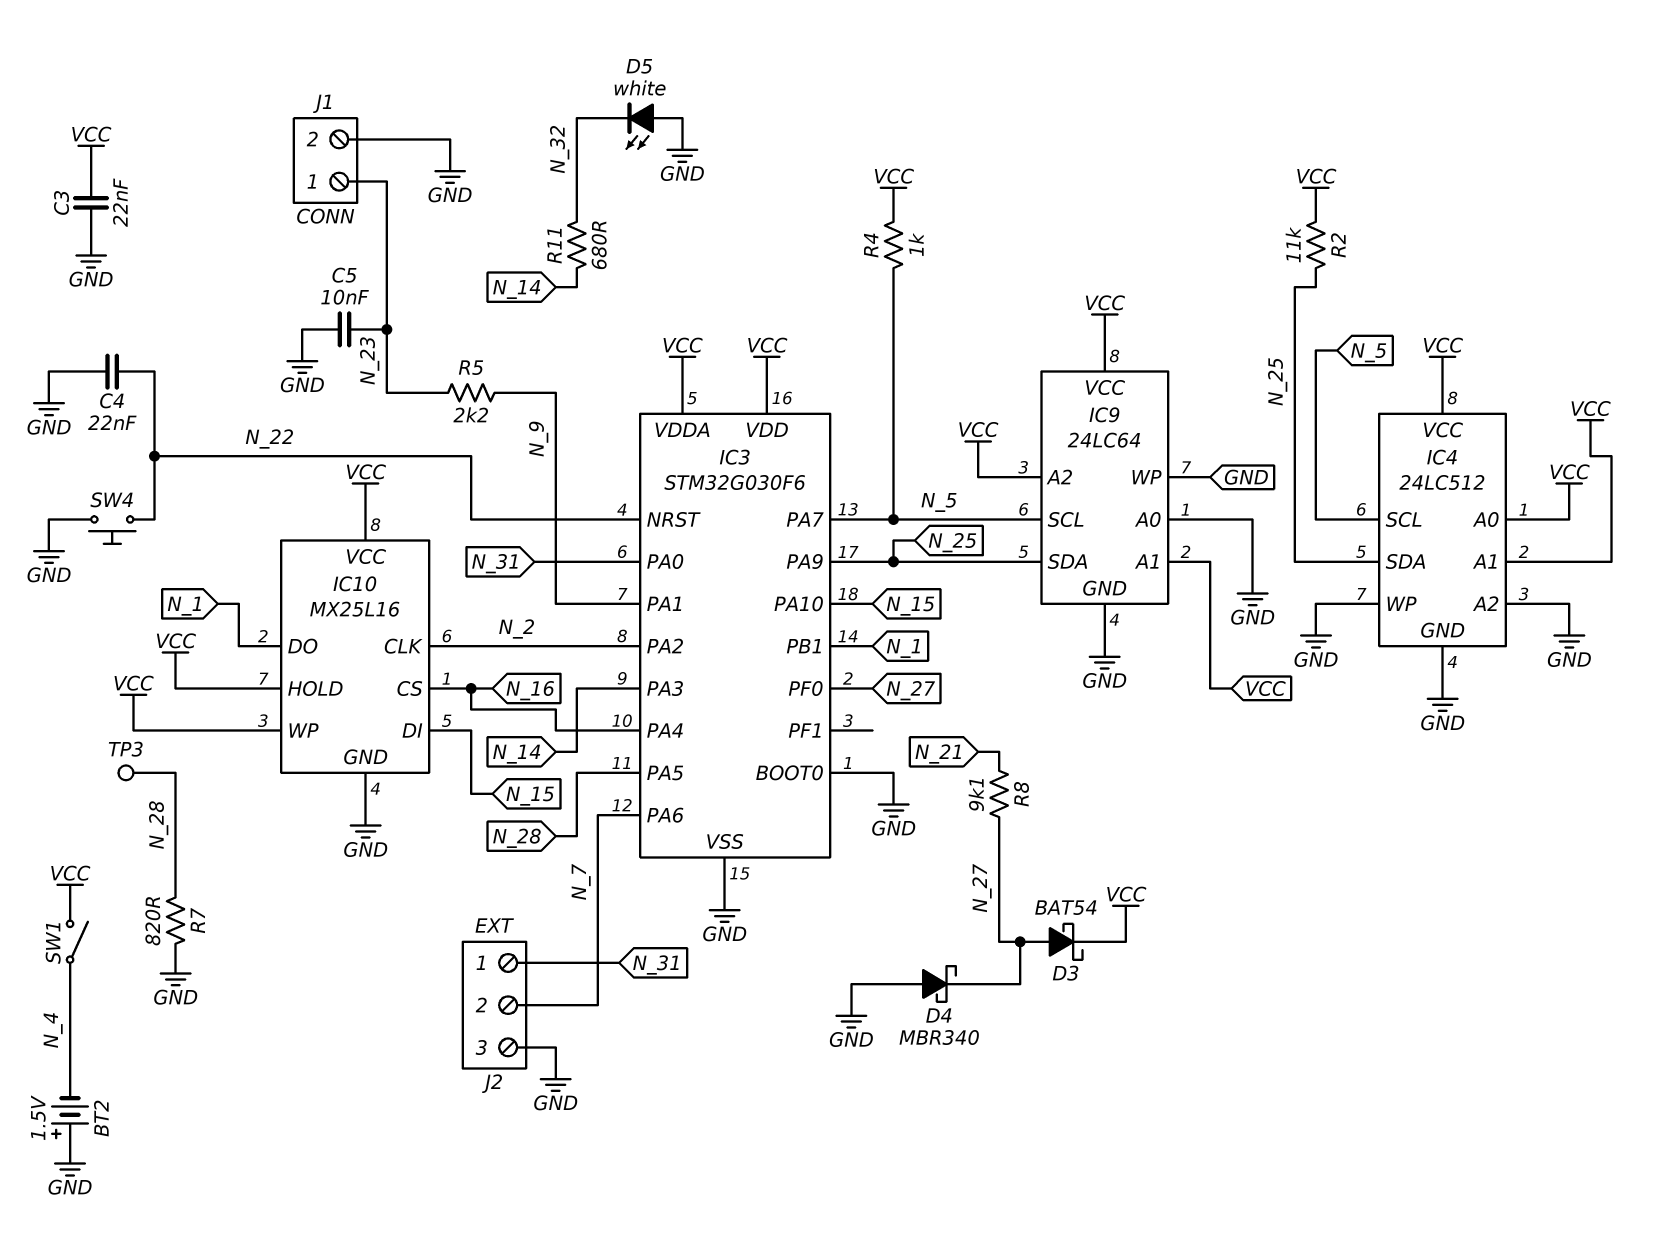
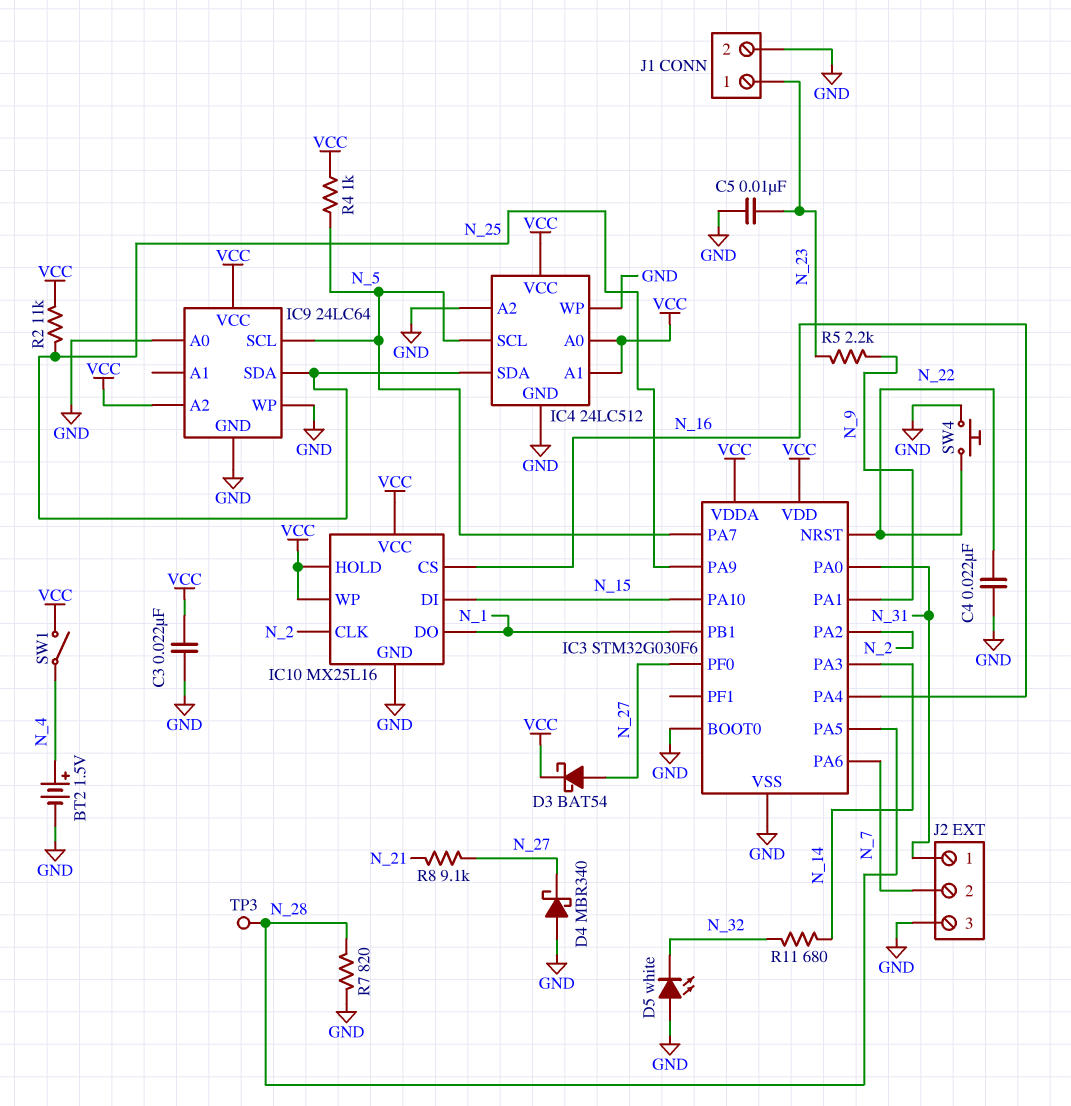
BT2: 1.5V (plus GND, minus N_4) -> 1.5V (plus N_4, minus GND)
IC9 pin A1: VCC -> none

